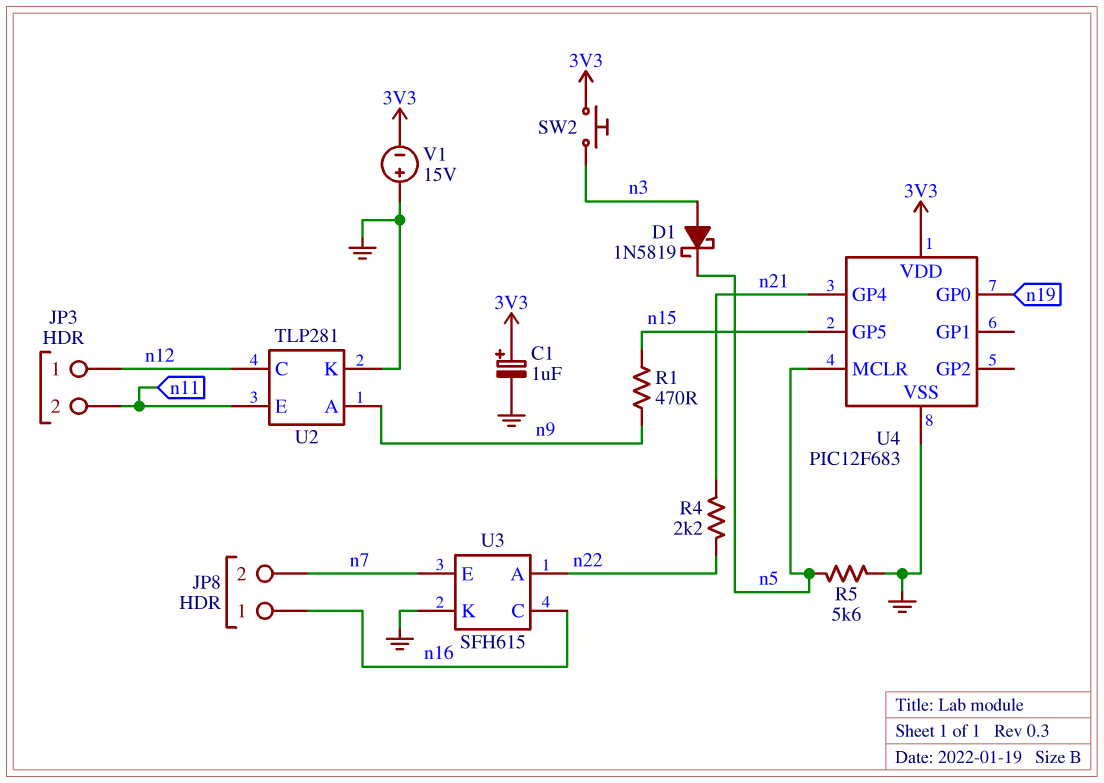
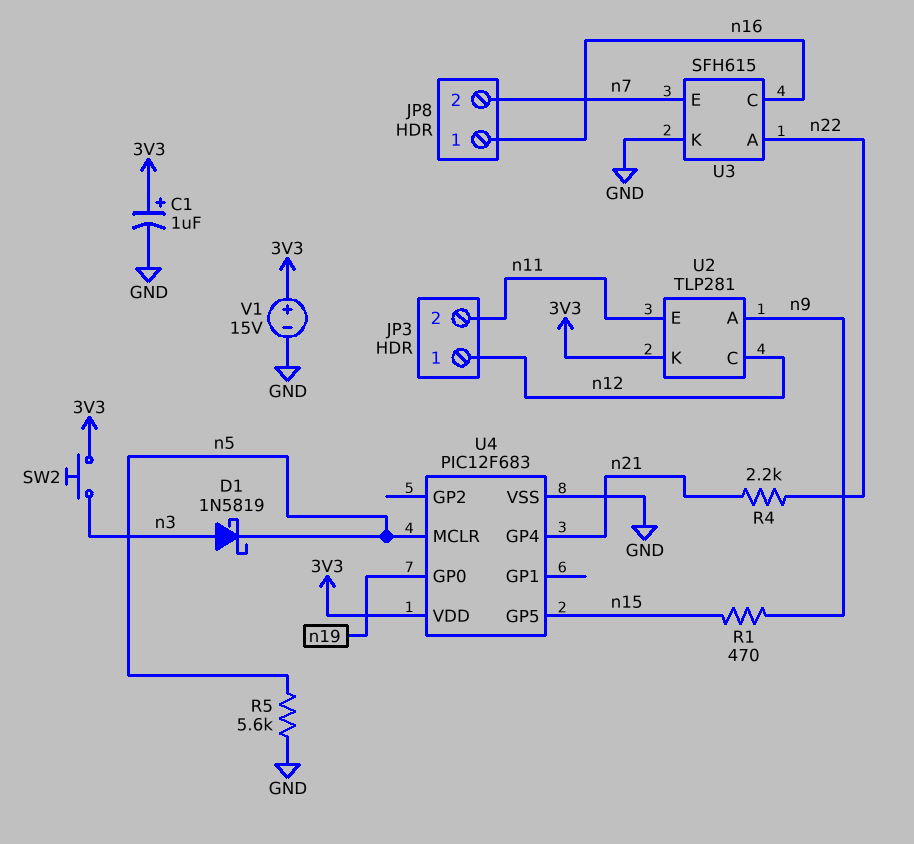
U2 pin K: GND -> 3V3
V1: 15V (plus GND, minus 3V3) -> 15V (plus 3V3, minus GND)

